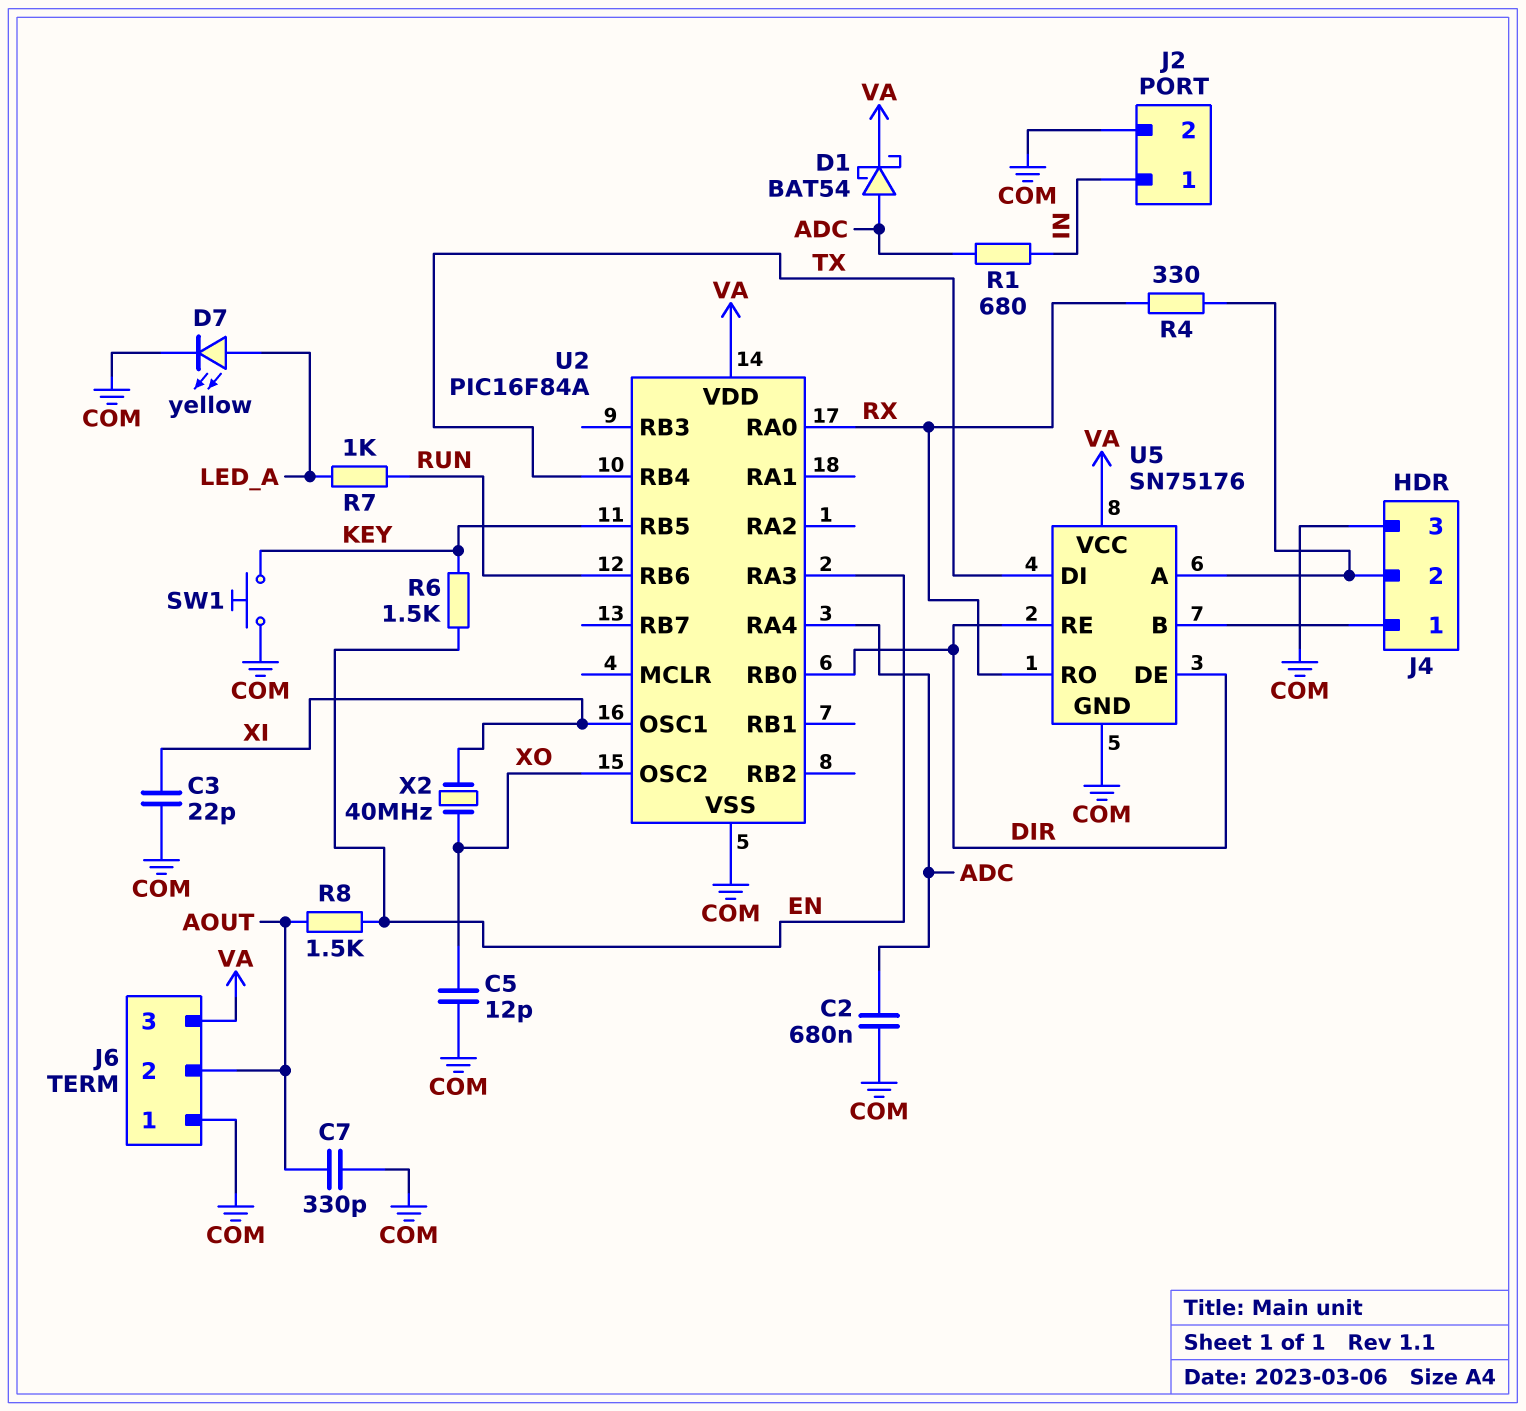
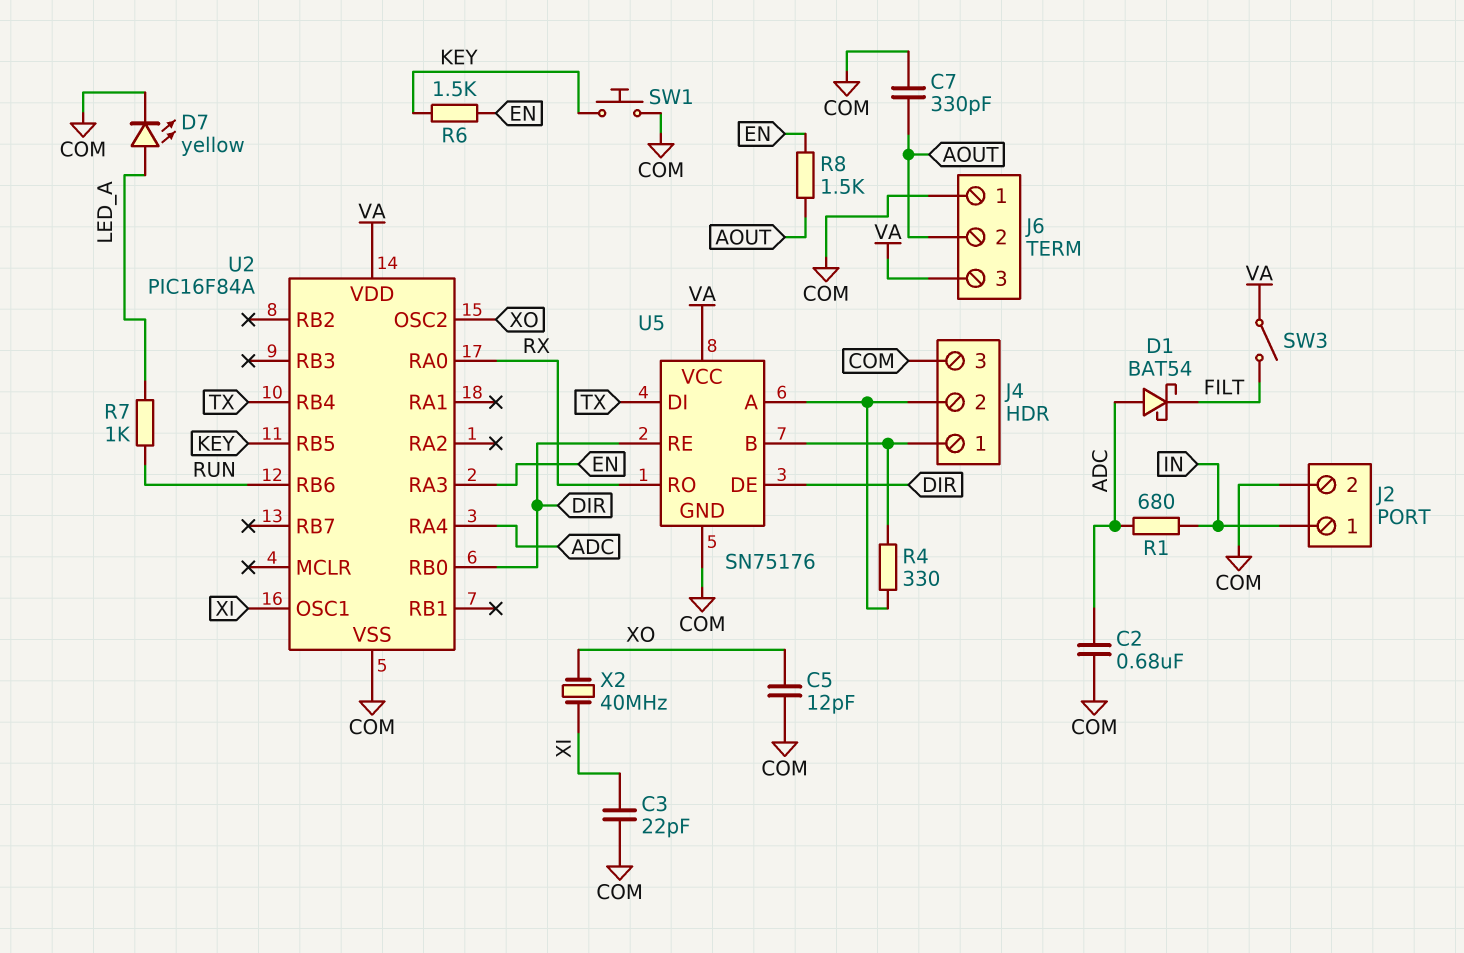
D1: schottky BAT54 (A ADC, K VA) -> schottky BAT54 (A ADC, K FILT)
R4: 330 (J4/2, RX) -> 330 (J4/1, J4/2)
SW3: none -> switch (FILT, VA)

